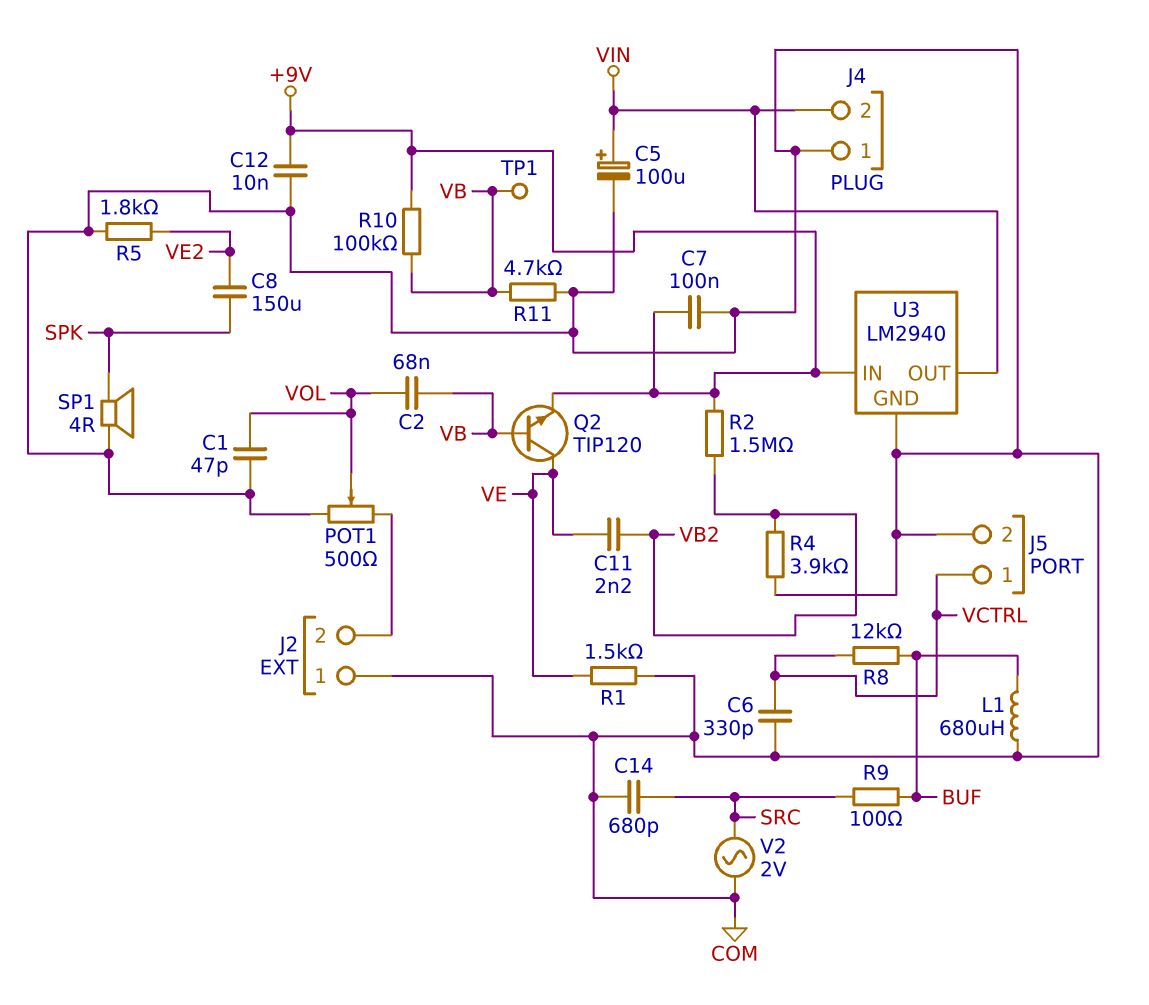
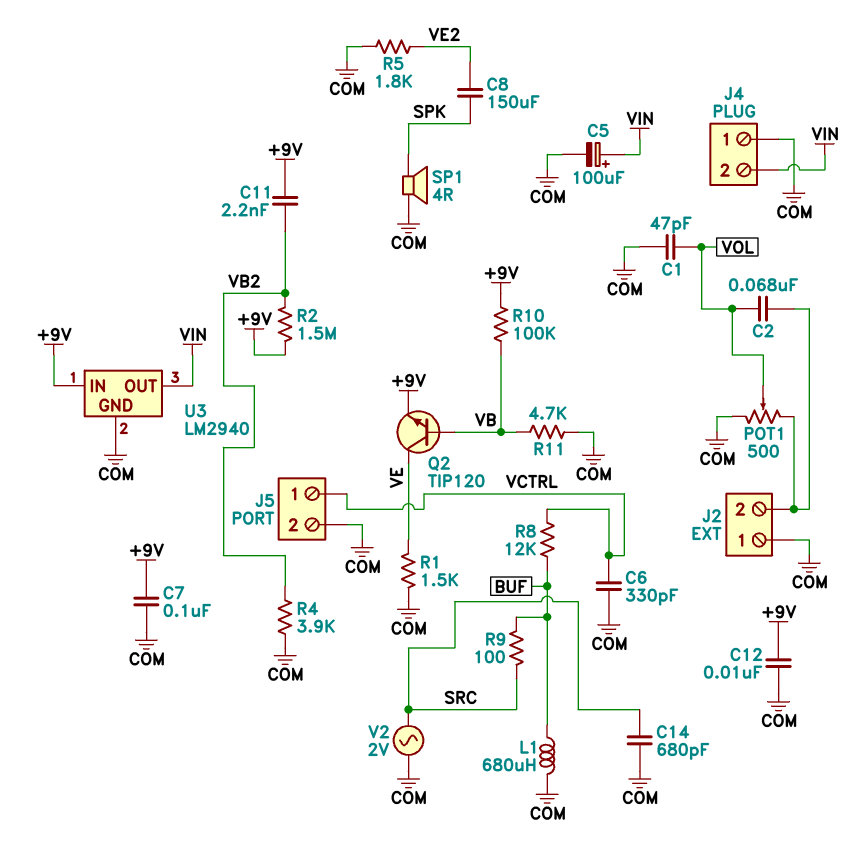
C2: 68nF (VB, VOL) -> 68nF (J2/2, VOL)
C11: 2.2nF (VB2, VE) -> 2.2nF (+9V, VB2)
TP1: test point (VB) -> none

